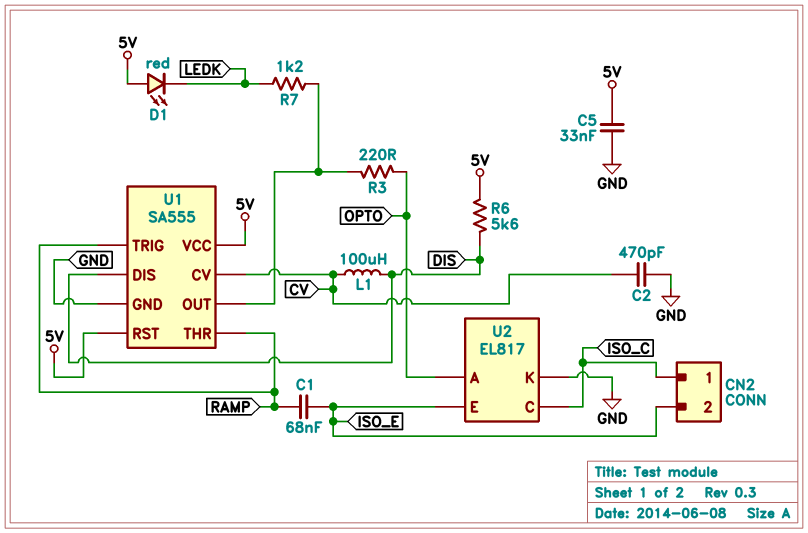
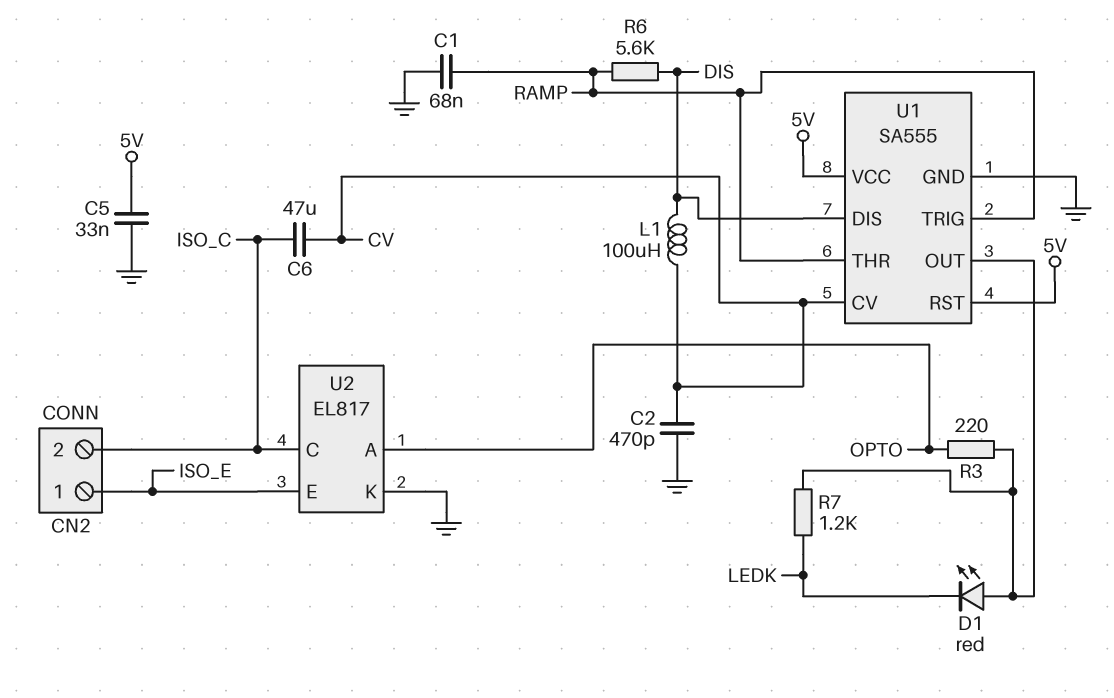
C1: 68nF (ISO_E, RAMP) -> 68nF (GND, RAMP)
C6: none -> 47uF (CV, ISO_C)
CN2 pin 1: ISO_C -> ISO_E
CN2 pin 2: ISO_E -> ISO_C
D1: LED red (A 5V, K LEDK) -> LED red (A U1/OUT, K LEDK)
R6: 5.6k (5V, DIS) -> 5.6k (DIS, RAMP)

